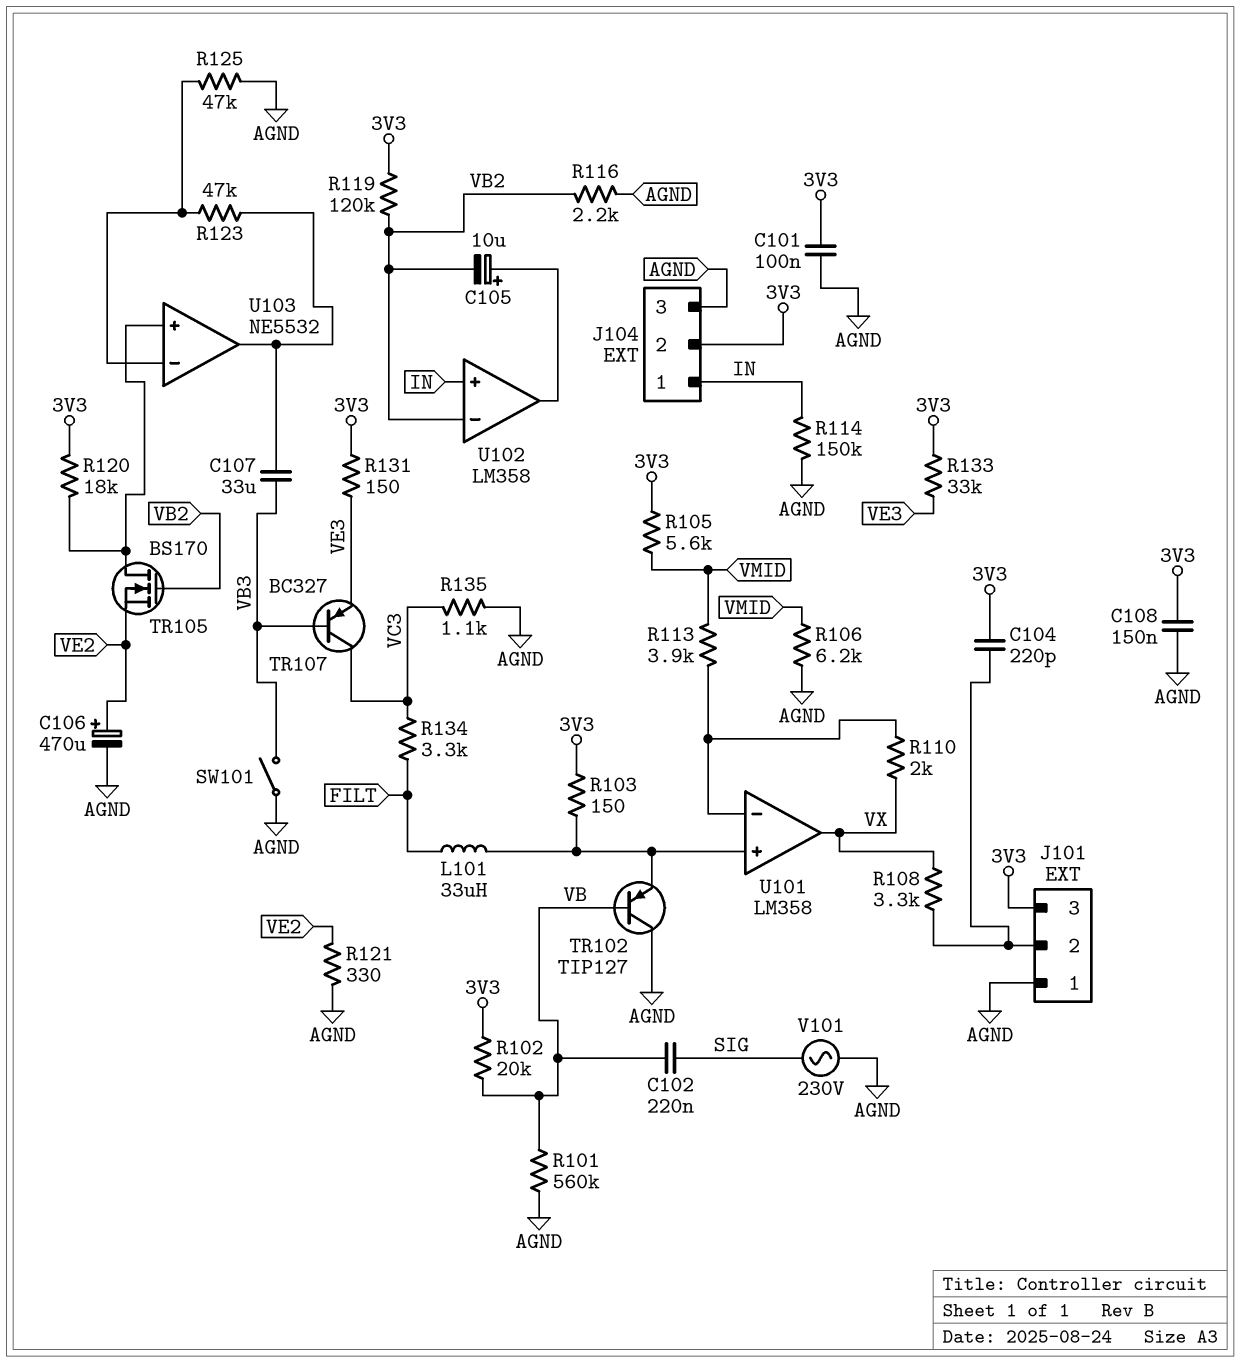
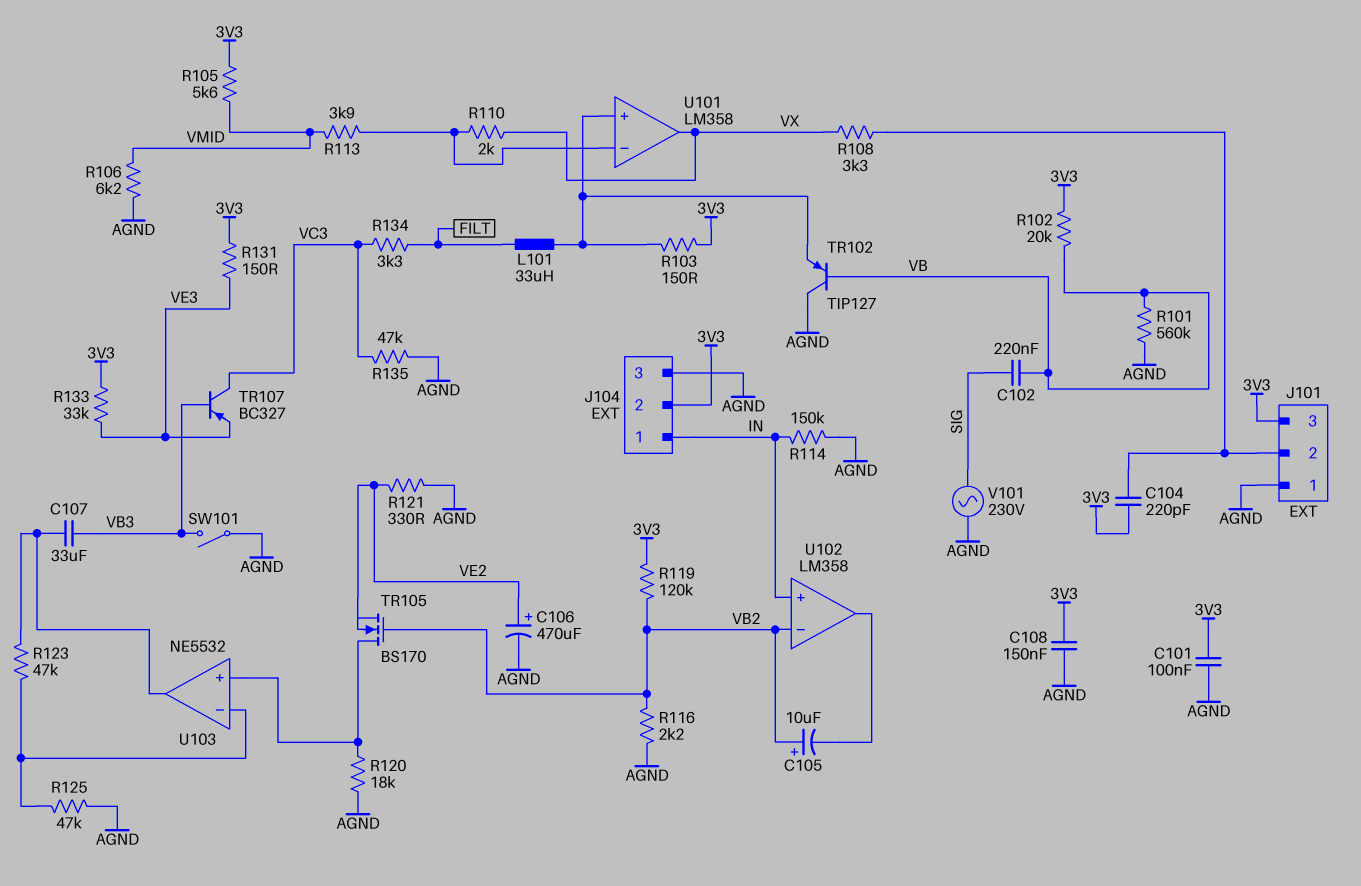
C105: 10uF (plus U102/out, minus VB2) -> 10uF (plus VB2, minus U102/out)
R120: 18k (3V3, U103/in+) -> 18k (AGND, U103/in+)
R135: 1.1k (AGND, VC3) -> 47k (AGND, VC3)

